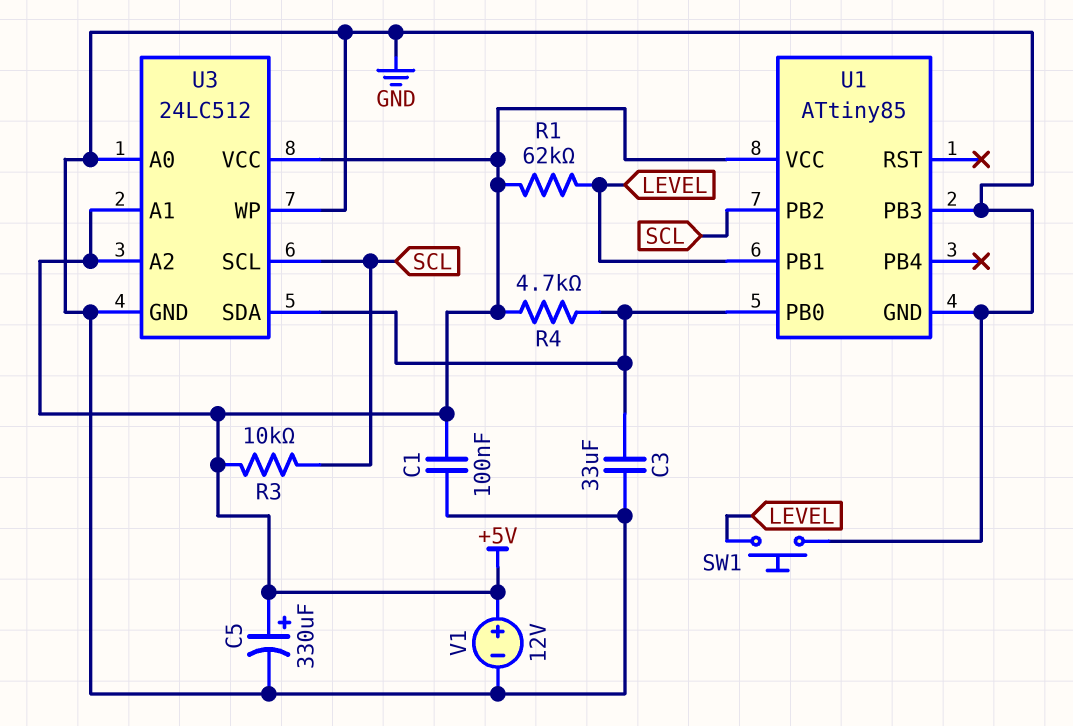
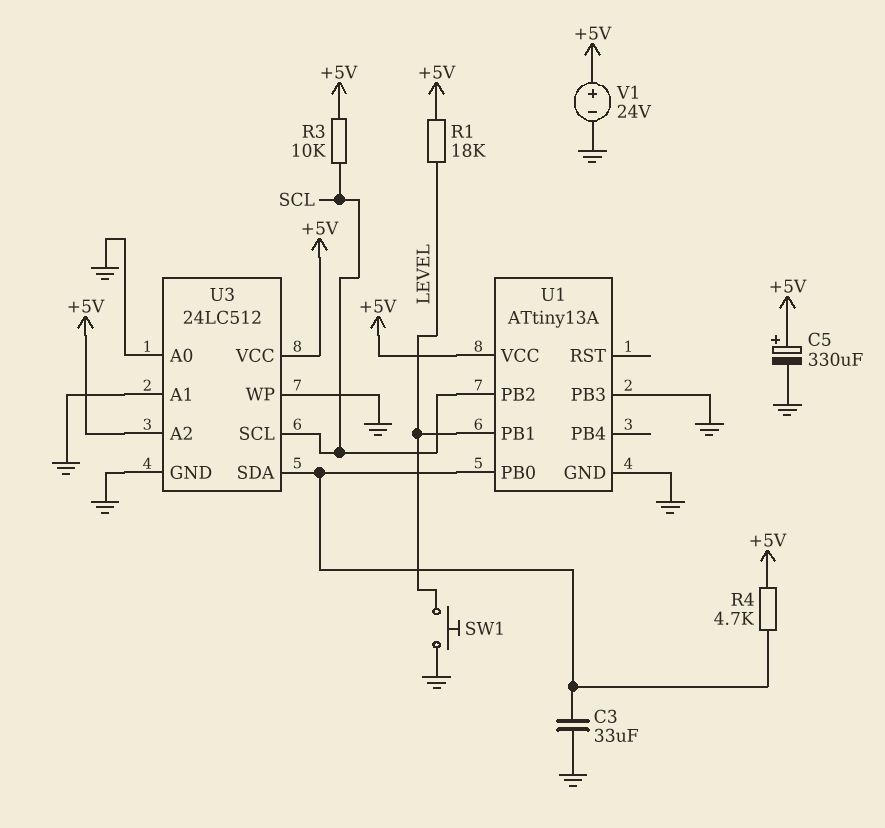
C1: 100nF (+5V, GND) -> none
R1: 62k (+5V, LEVEL) -> 18k (+5V, LEVEL)
U1: ATtiny85 -> ATtiny13A
U3 pin A1: +5V -> GND
V1: 12V (plus +5V, minus GND) -> 24V (plus +5V, minus GND)

